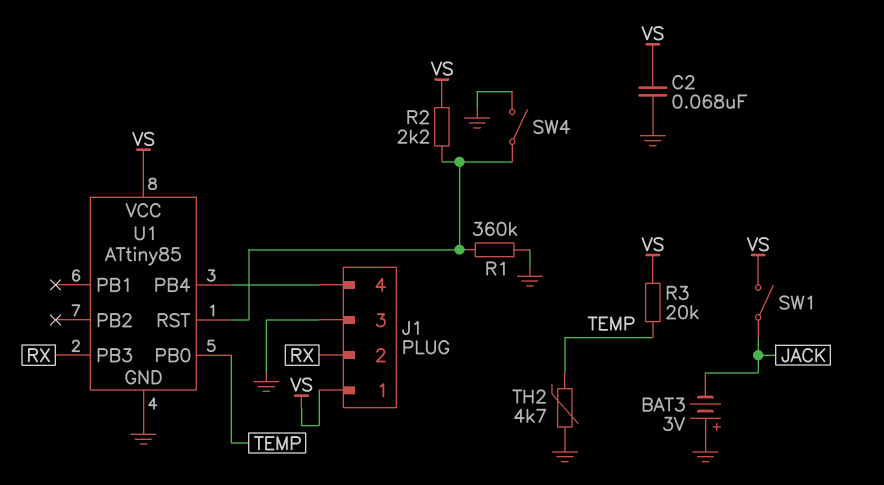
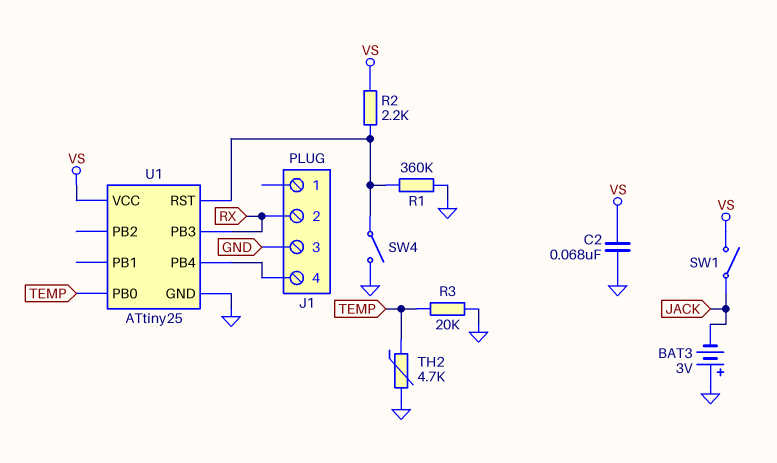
J1 pin 1: VS -> none
R3: 20k (TEMP, VS) -> 20k (GND, TEMP)
U1: ATtiny85 -> ATtiny25

